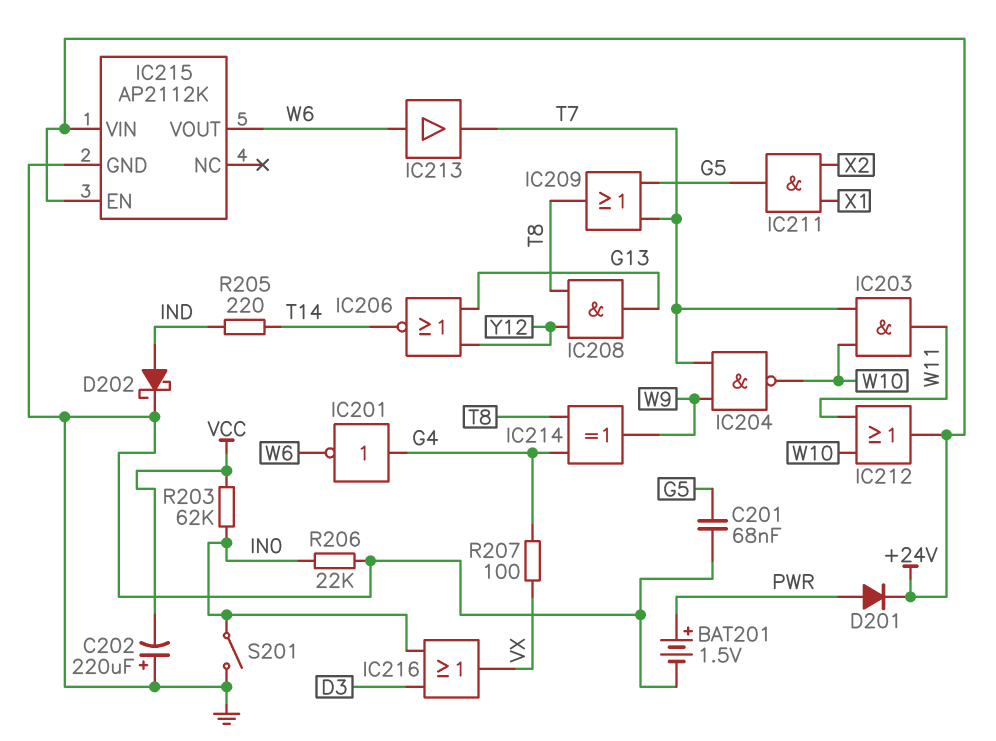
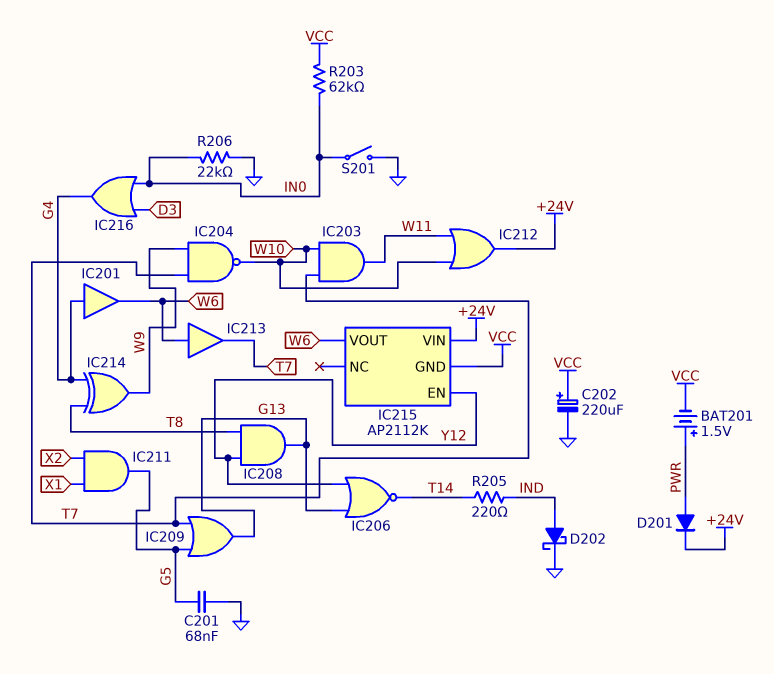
BAT201: 1.5V (plus PWR, minus GND) -> 1.5V (plus PWR, minus VCC)
C202: 220uF (plus GND, minus VCC) -> 220uF (plus VCC, minus GND)
IC201: NOT (in G4, out W6) -> buffer (in G4, out W6)
IC209: OR (in G5, in T7, out T8) -> OR (in G5, in T7, out G13)
IC215 pin EN: +24V -> Y12
IC215 pin GND: GND -> VCC
IC216: OR (in D3, in IN0, out VX) -> OR (in D3, in IN0, out G4)
R207: 100 (G4, VX) -> none

